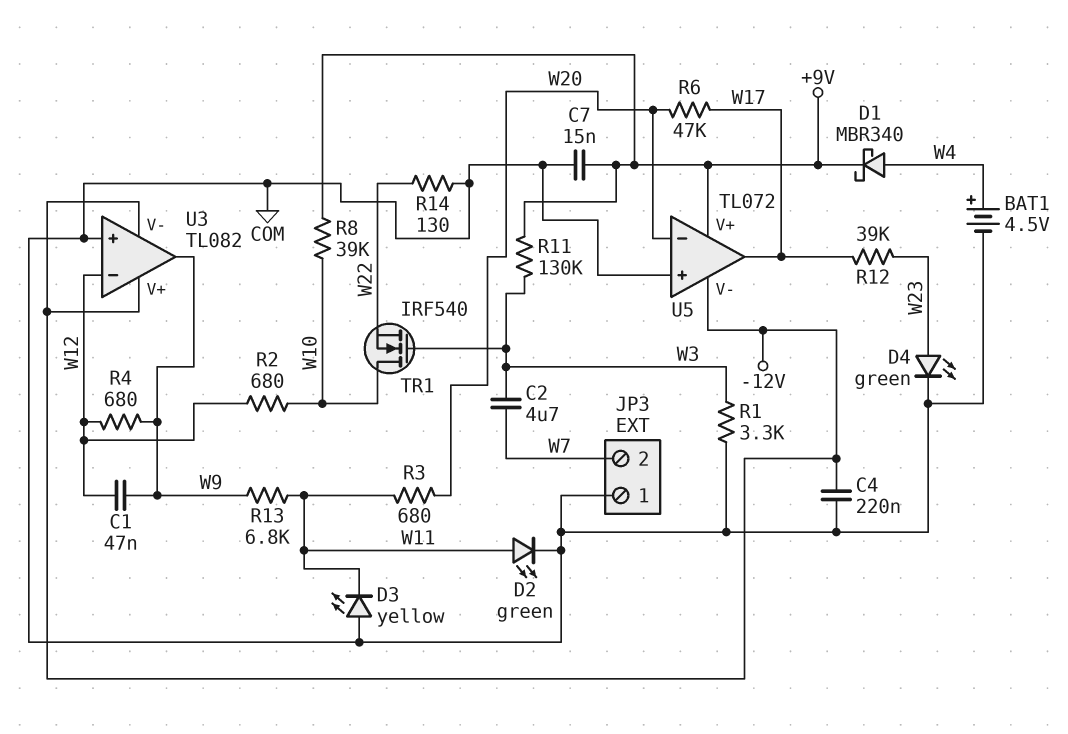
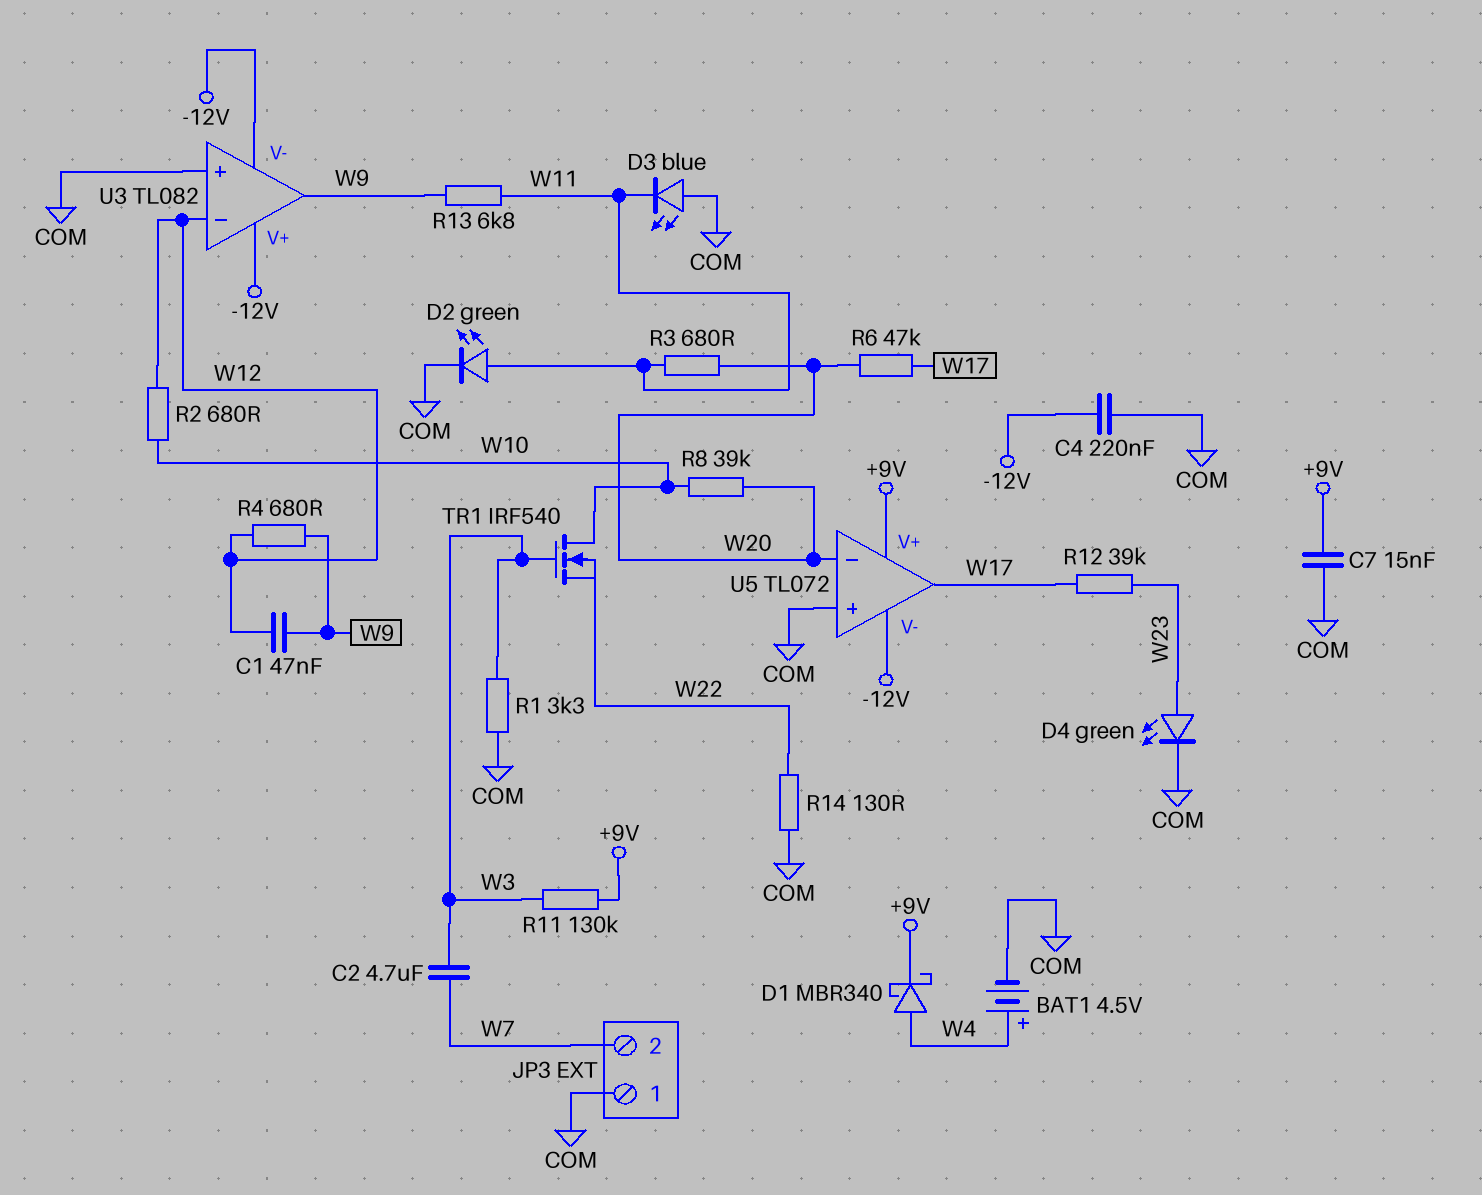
D3: LED yellow (A COM, K W11) -> LED blue (A COM, K W11)
R8: 39k (+9V, W10) -> 39k (W10, W20)

